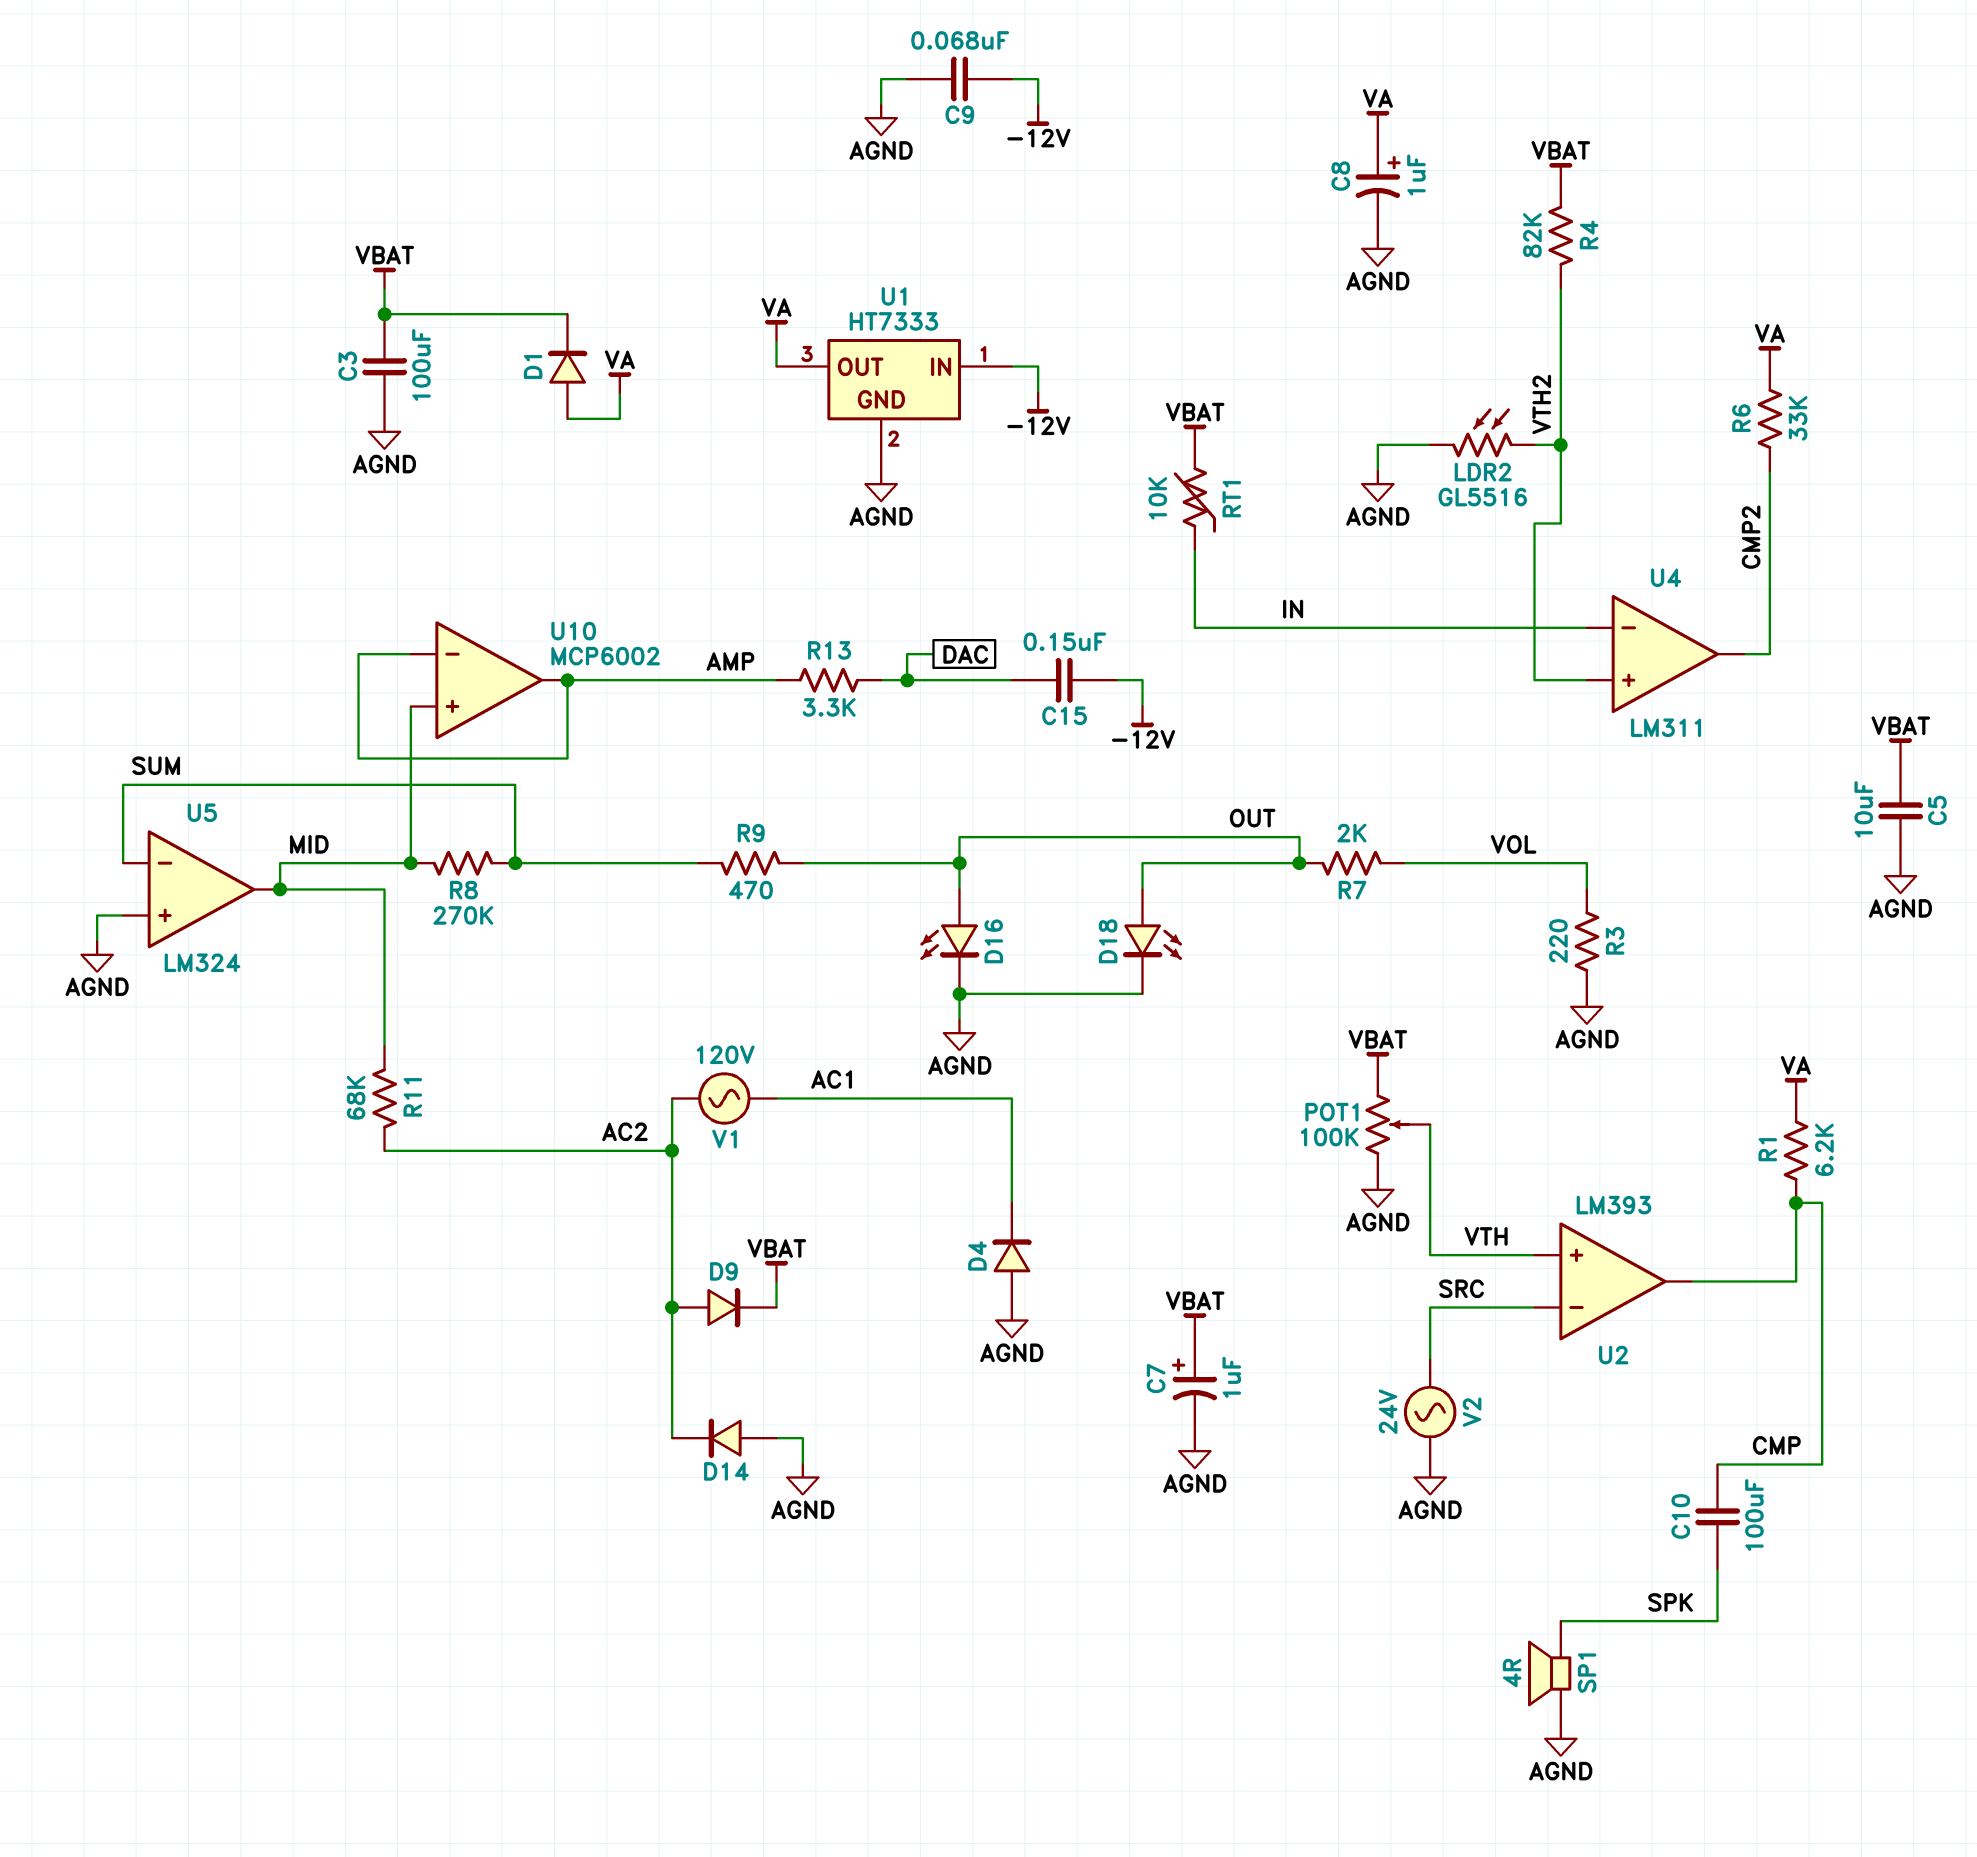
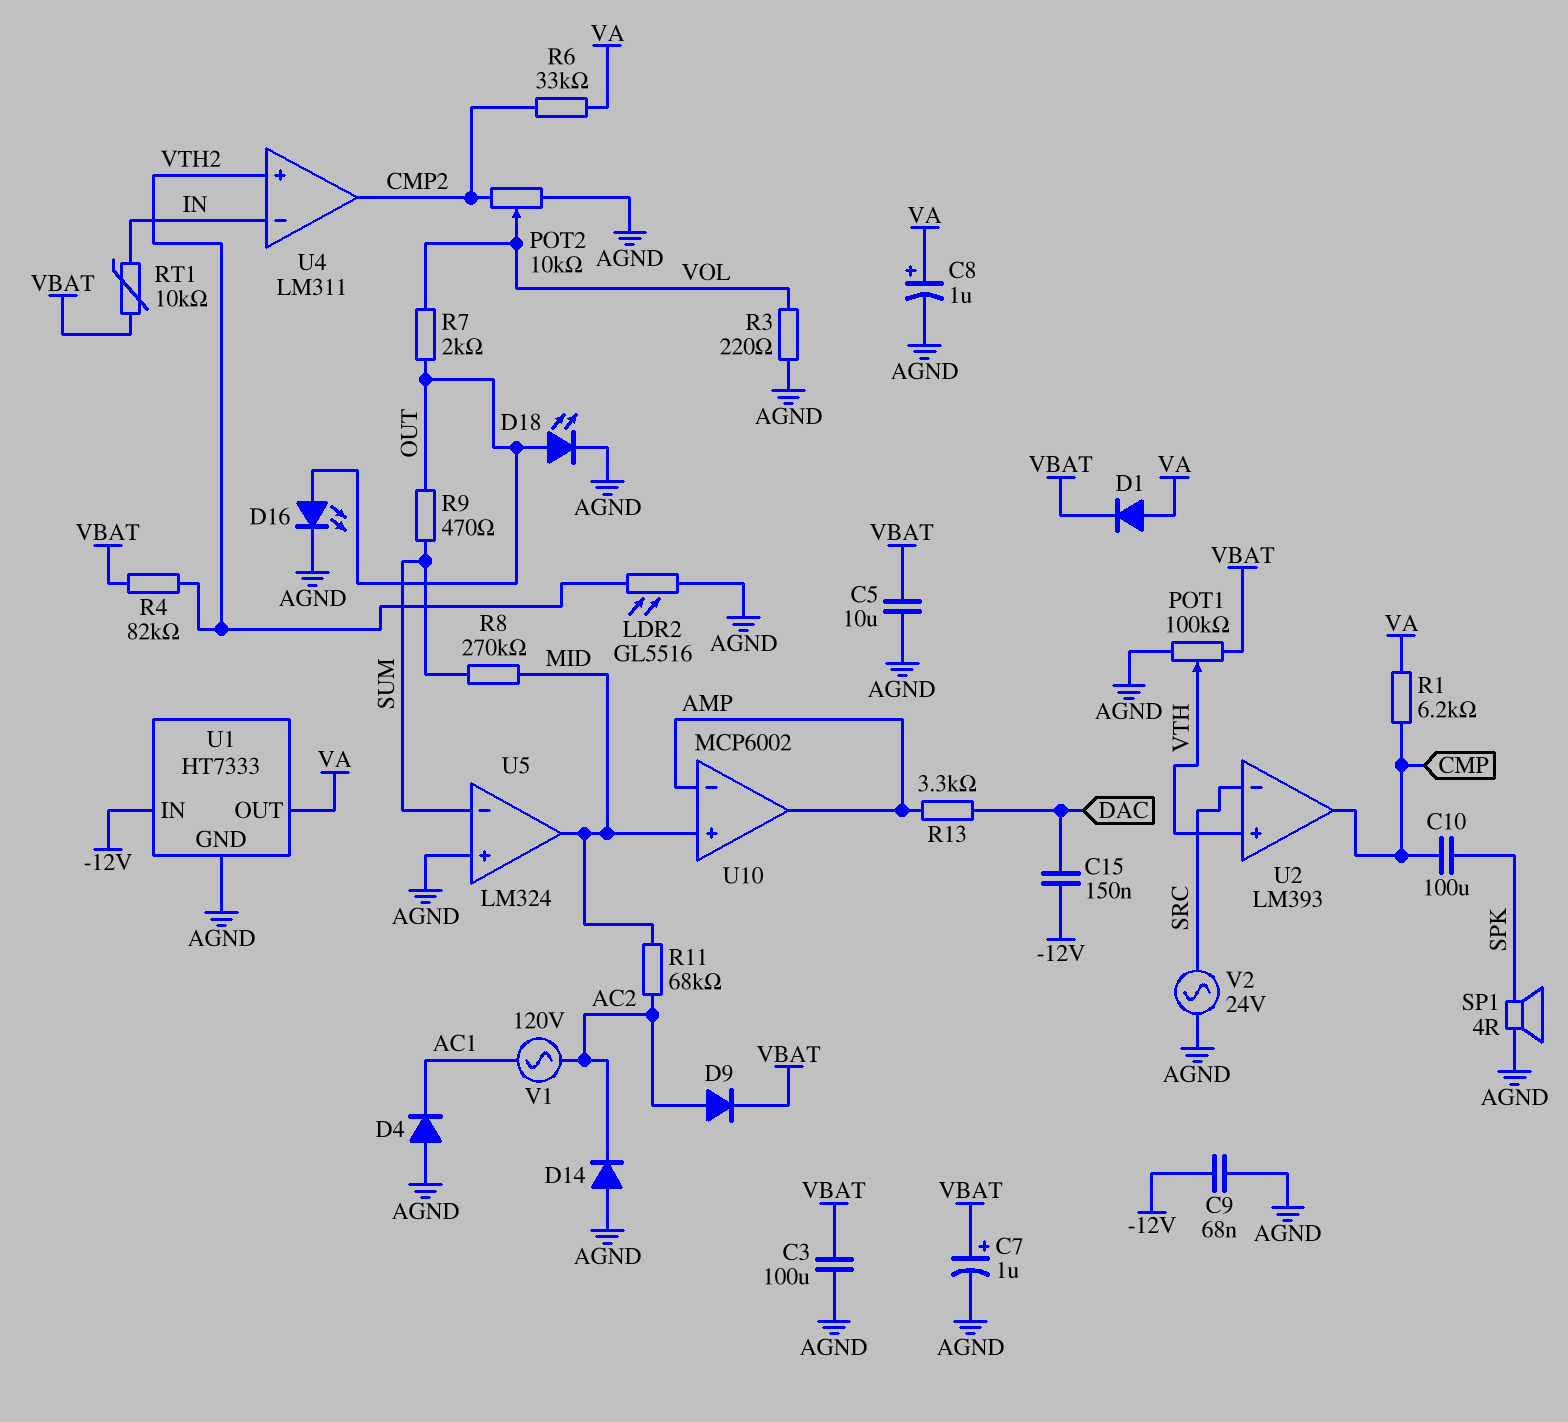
POT2: none -> 10k (AGND, CMP2, wiper VOL)

